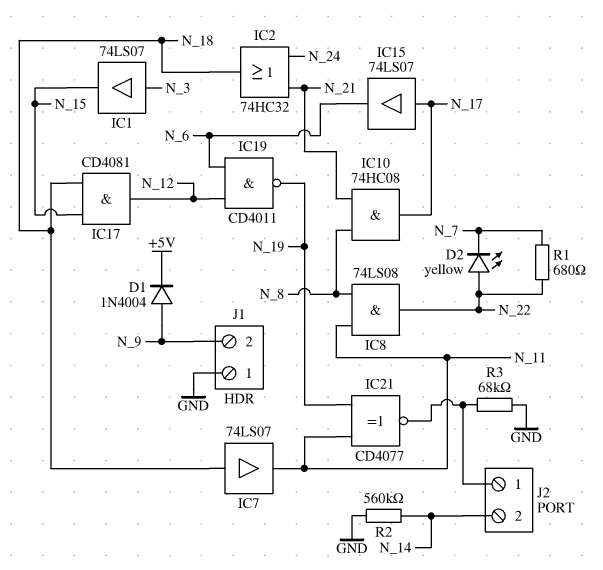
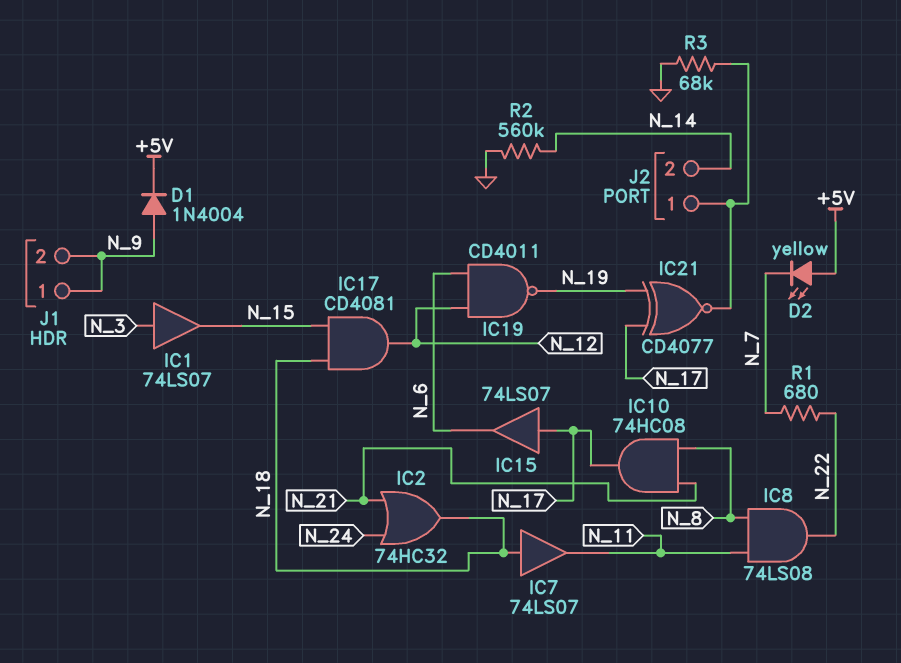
D2: LED yellow (A N_22, K N_7) -> LED yellow (A +5V, K N_7)
IC21: XNOR CD4077 (in N_11, in N_19, out J2/1) -> XNOR CD4077 (in N_17, in N_19, out J2/1)
J1 pin 1: GND -> N_9

